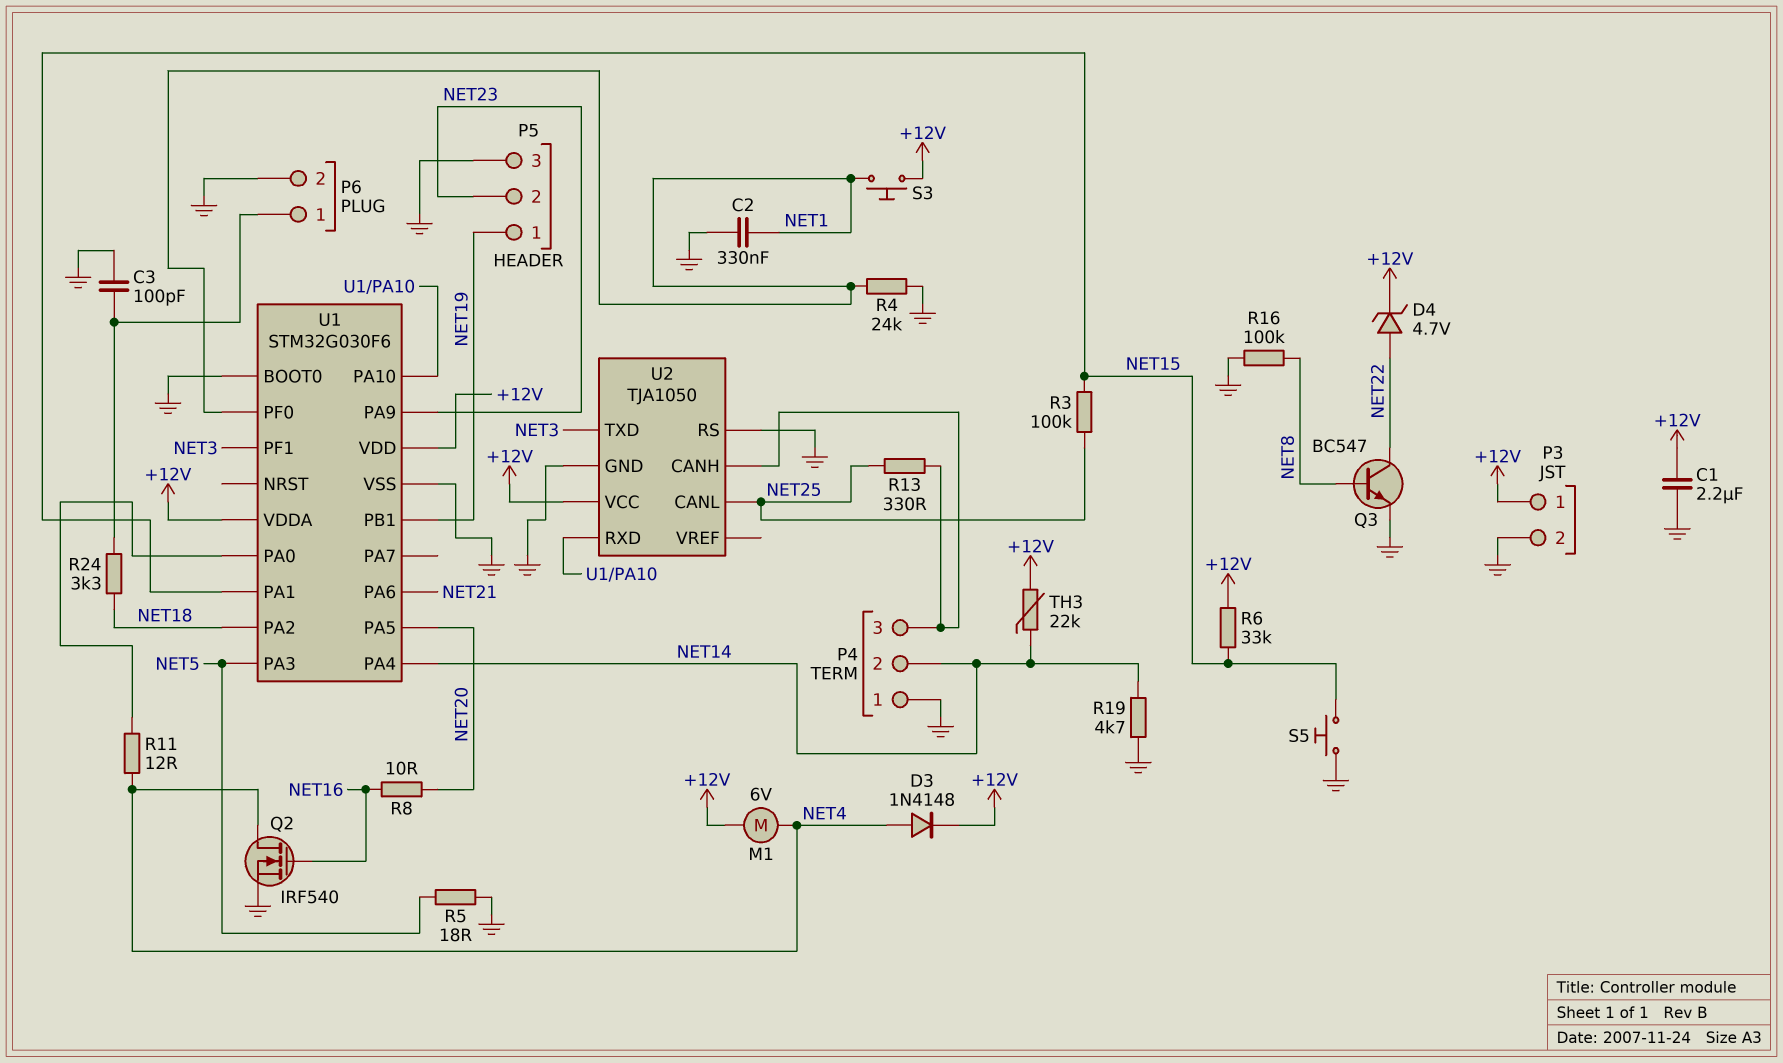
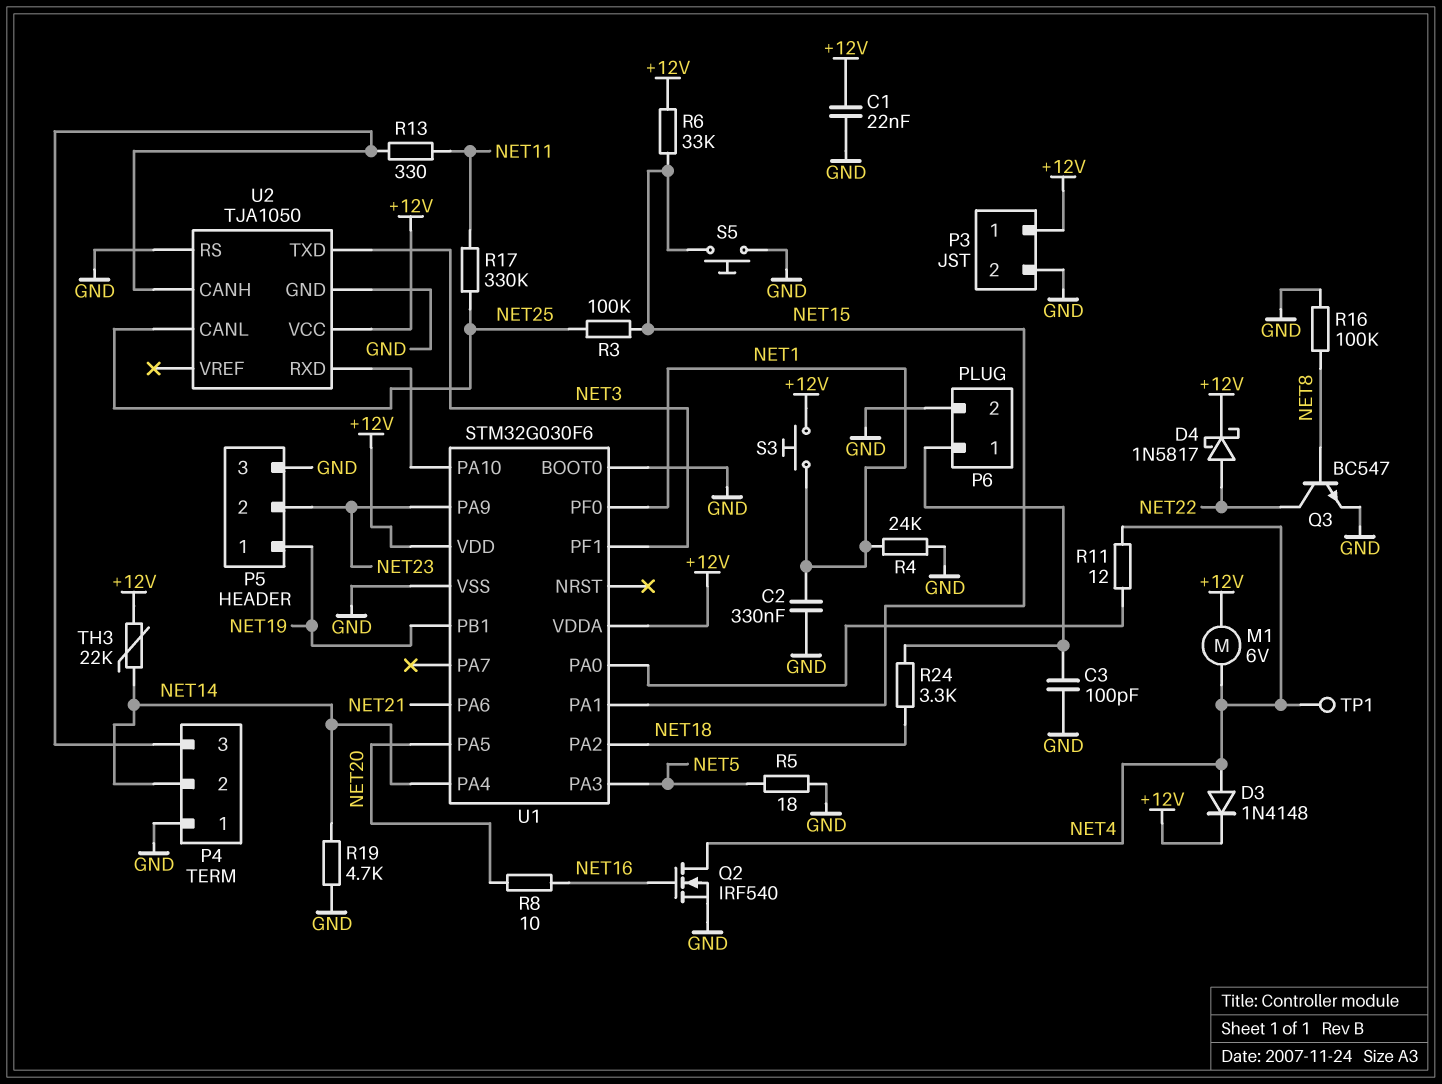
C1: 2.2uF (+12V, GND) -> 22nF (+12V, GND)
D4: zener 4.7V (A NET22, K +12V) -> schottky 1N5817 (A NET22, K +12V)
R13: 330 (NET25, P4/3) -> 330 (NET11, P4/3)
R17: none -> 330k (NET11, NET25)
TP1: none -> test point (NET4)

